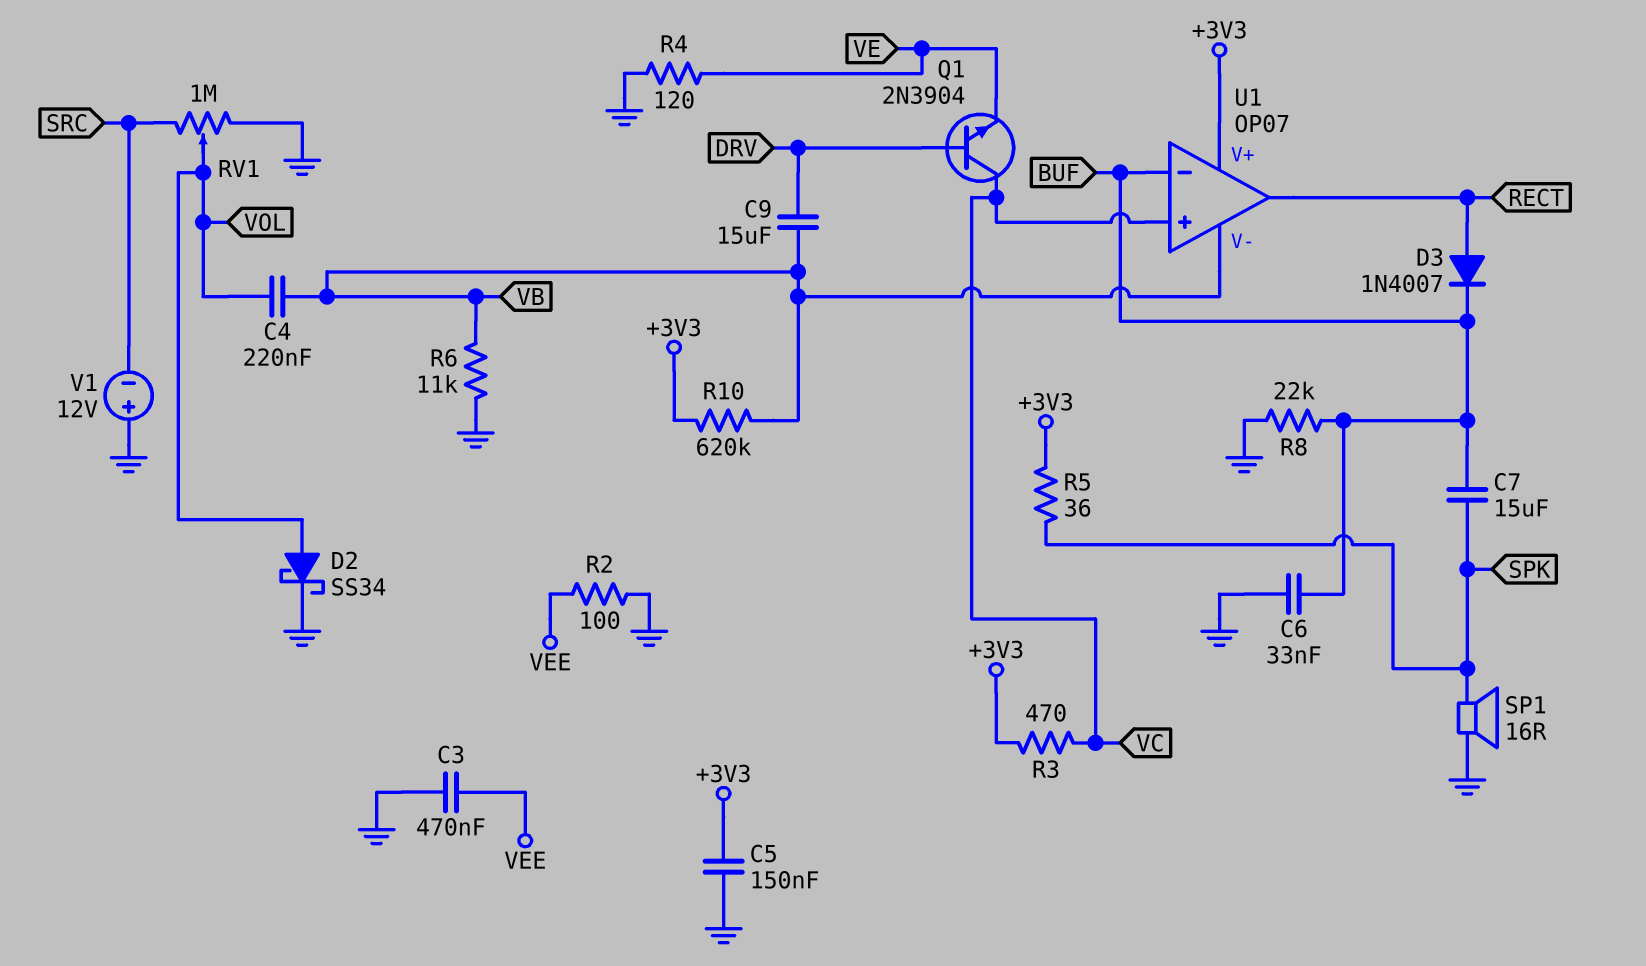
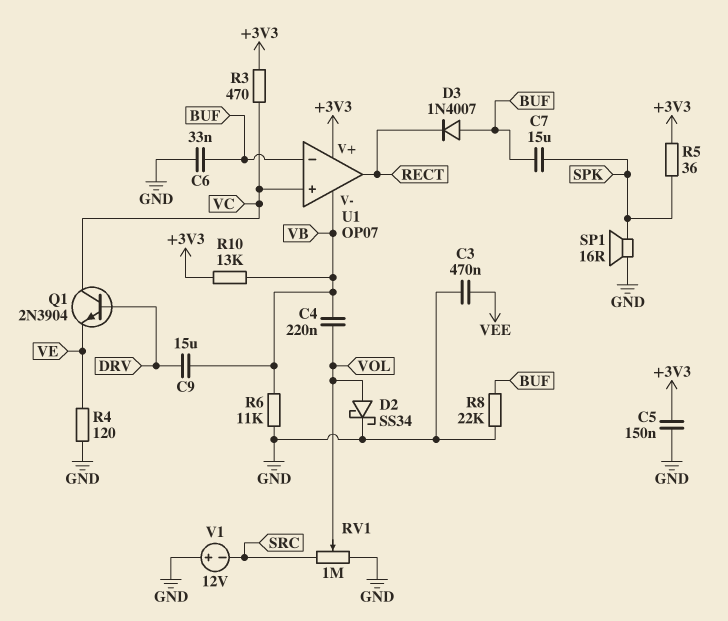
D3: diode 1N4007 (A RECT, K BUF) -> diode 1N4007 (A BUF, K RECT)
R2: 100 (GND, VEE) -> none
R10: 620k (+3V3, VB) -> 13k (+3V3, VB)

